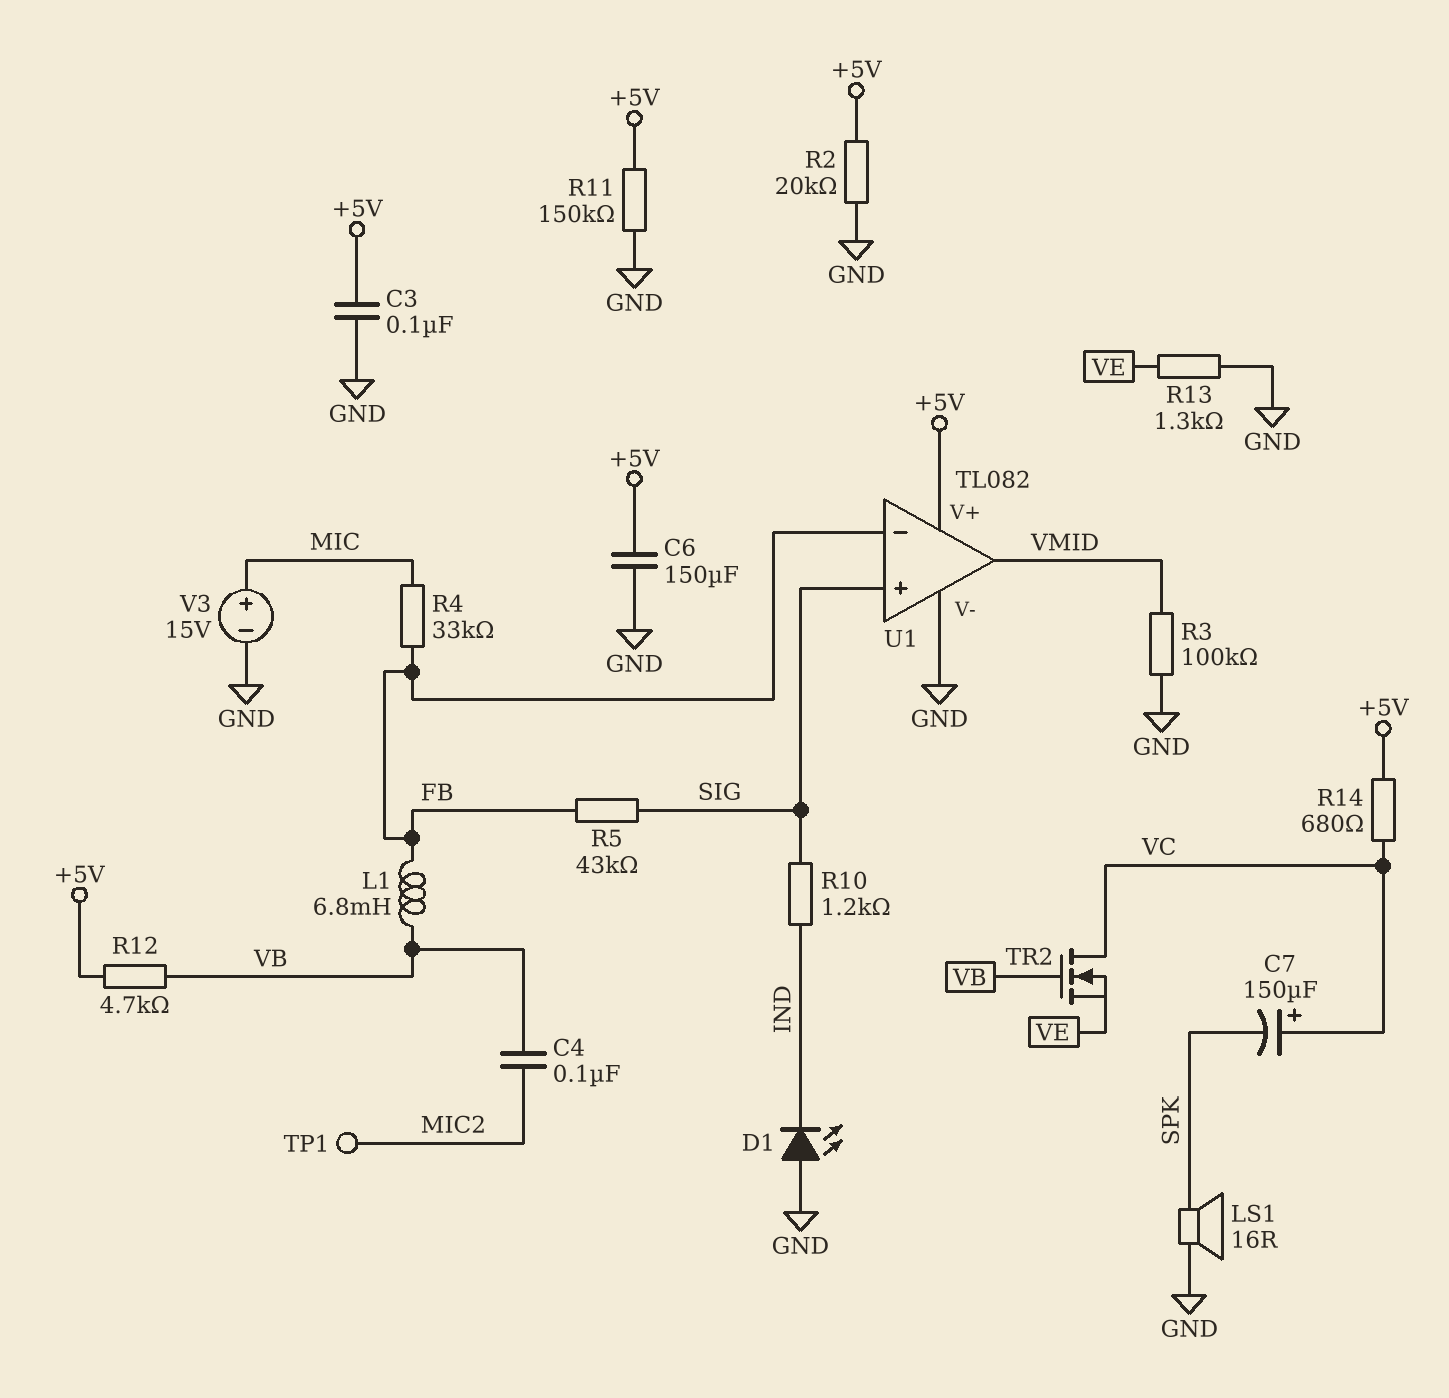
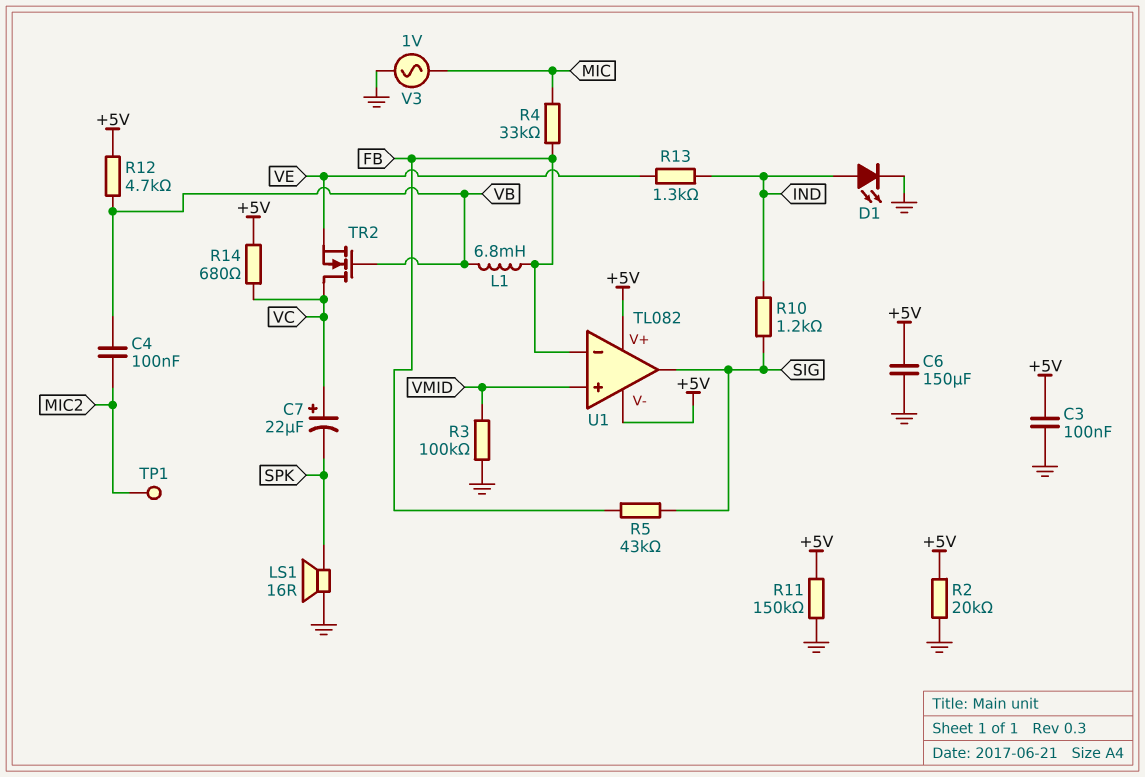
C7: 150uF (plus VC, minus SPK) -> 22uF (plus VC, minus SPK)
D1: LED (A GND, K IND) -> LED (A IND, K GND)
R13: 1.3k (GND, VE) -> 1.3k (IND, VE)
U1 pin V-: GND -> +5V
U1 pin in+: SIG -> VMID
U1 pin out: VMID -> SIG
V3: 15V (plus MIC, minus GND) -> AC 1V (GND, MIC)

